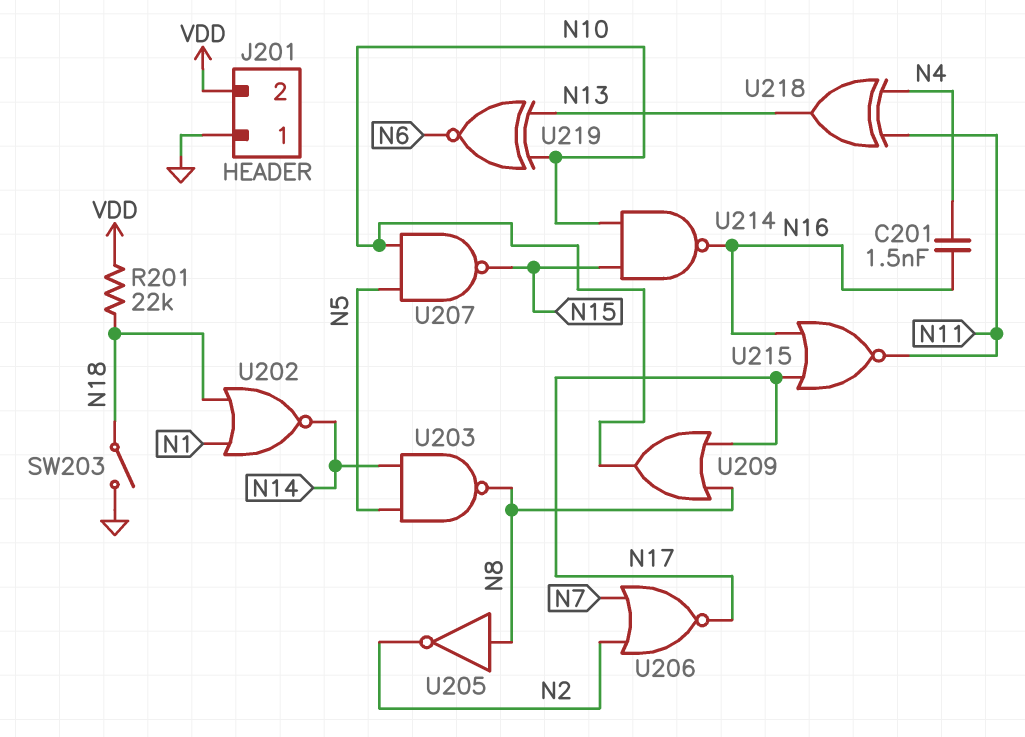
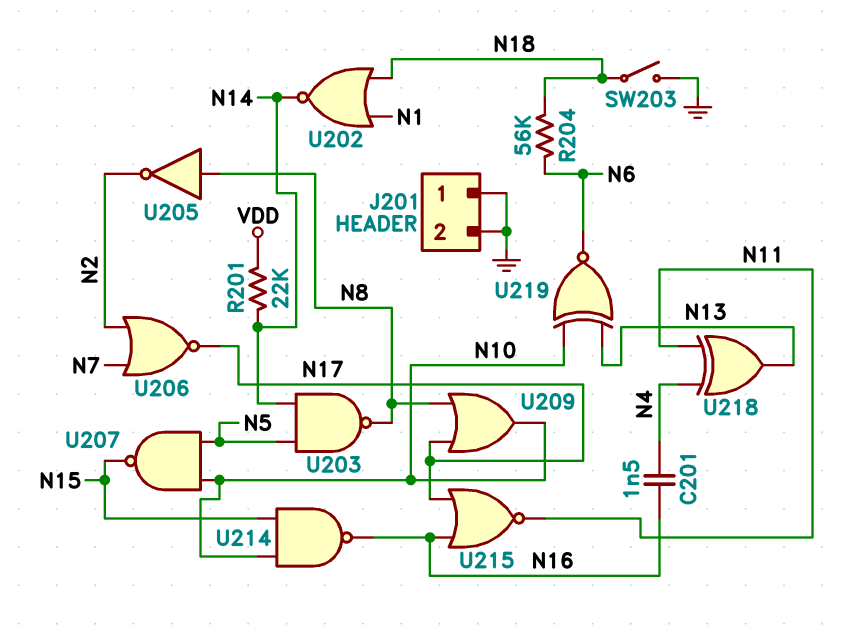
J201 pin 2: VDD -> GND
R201: 22k (N18, VDD) -> 22k (N14, VDD)
R204: none -> 56k (N6, N18)

